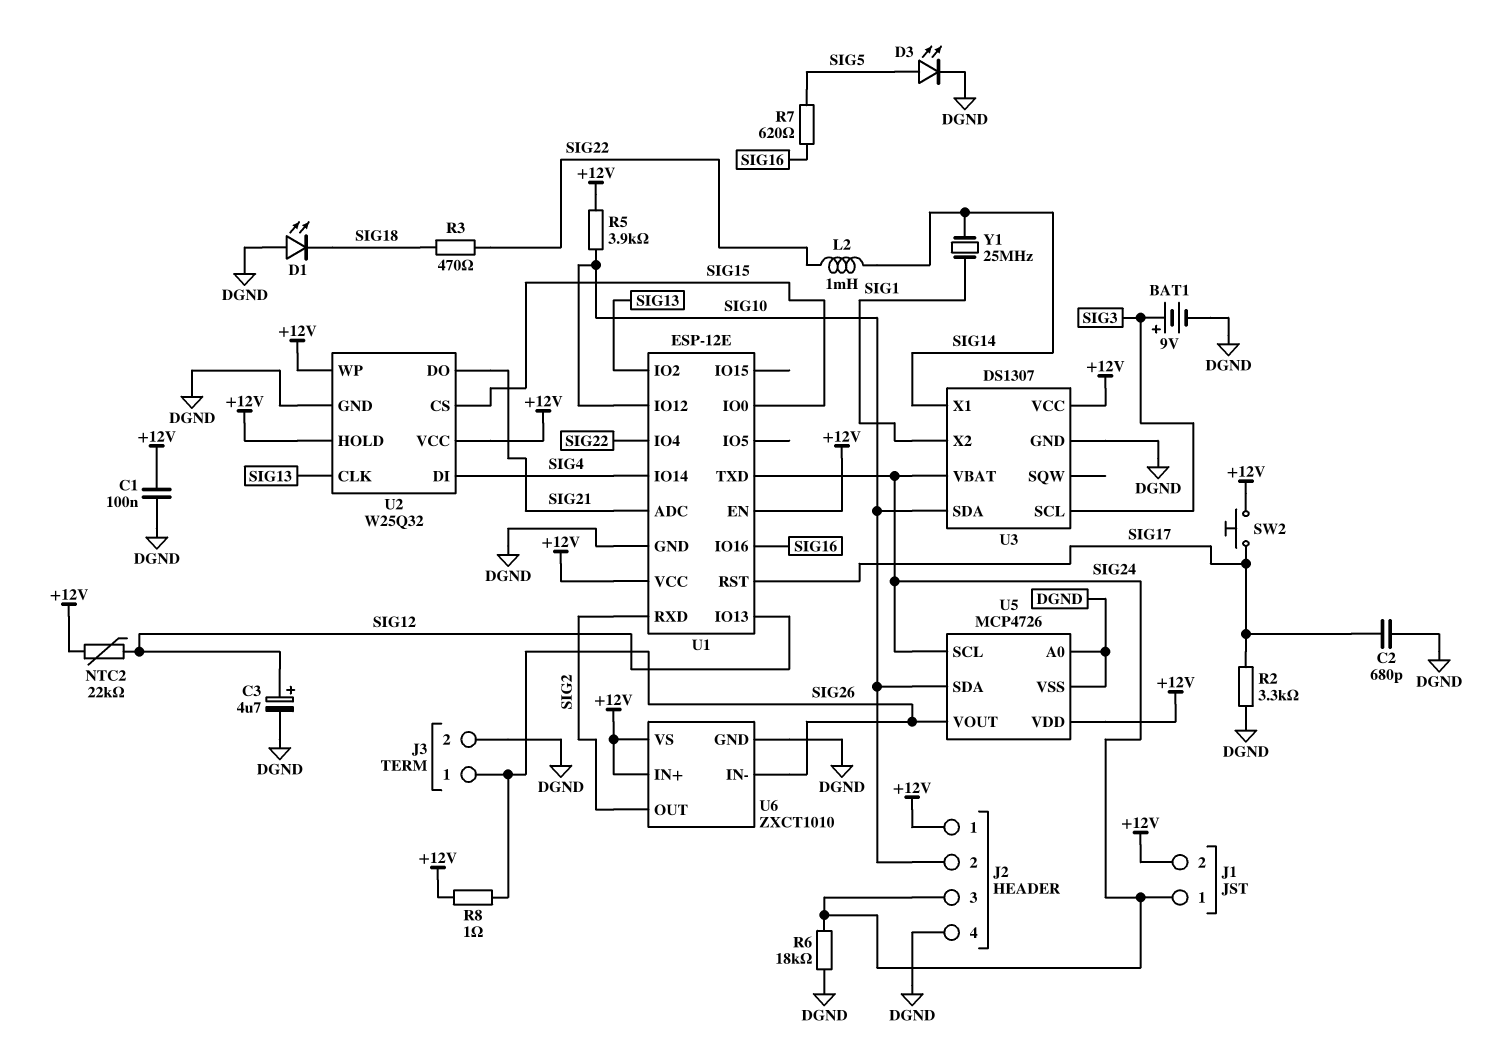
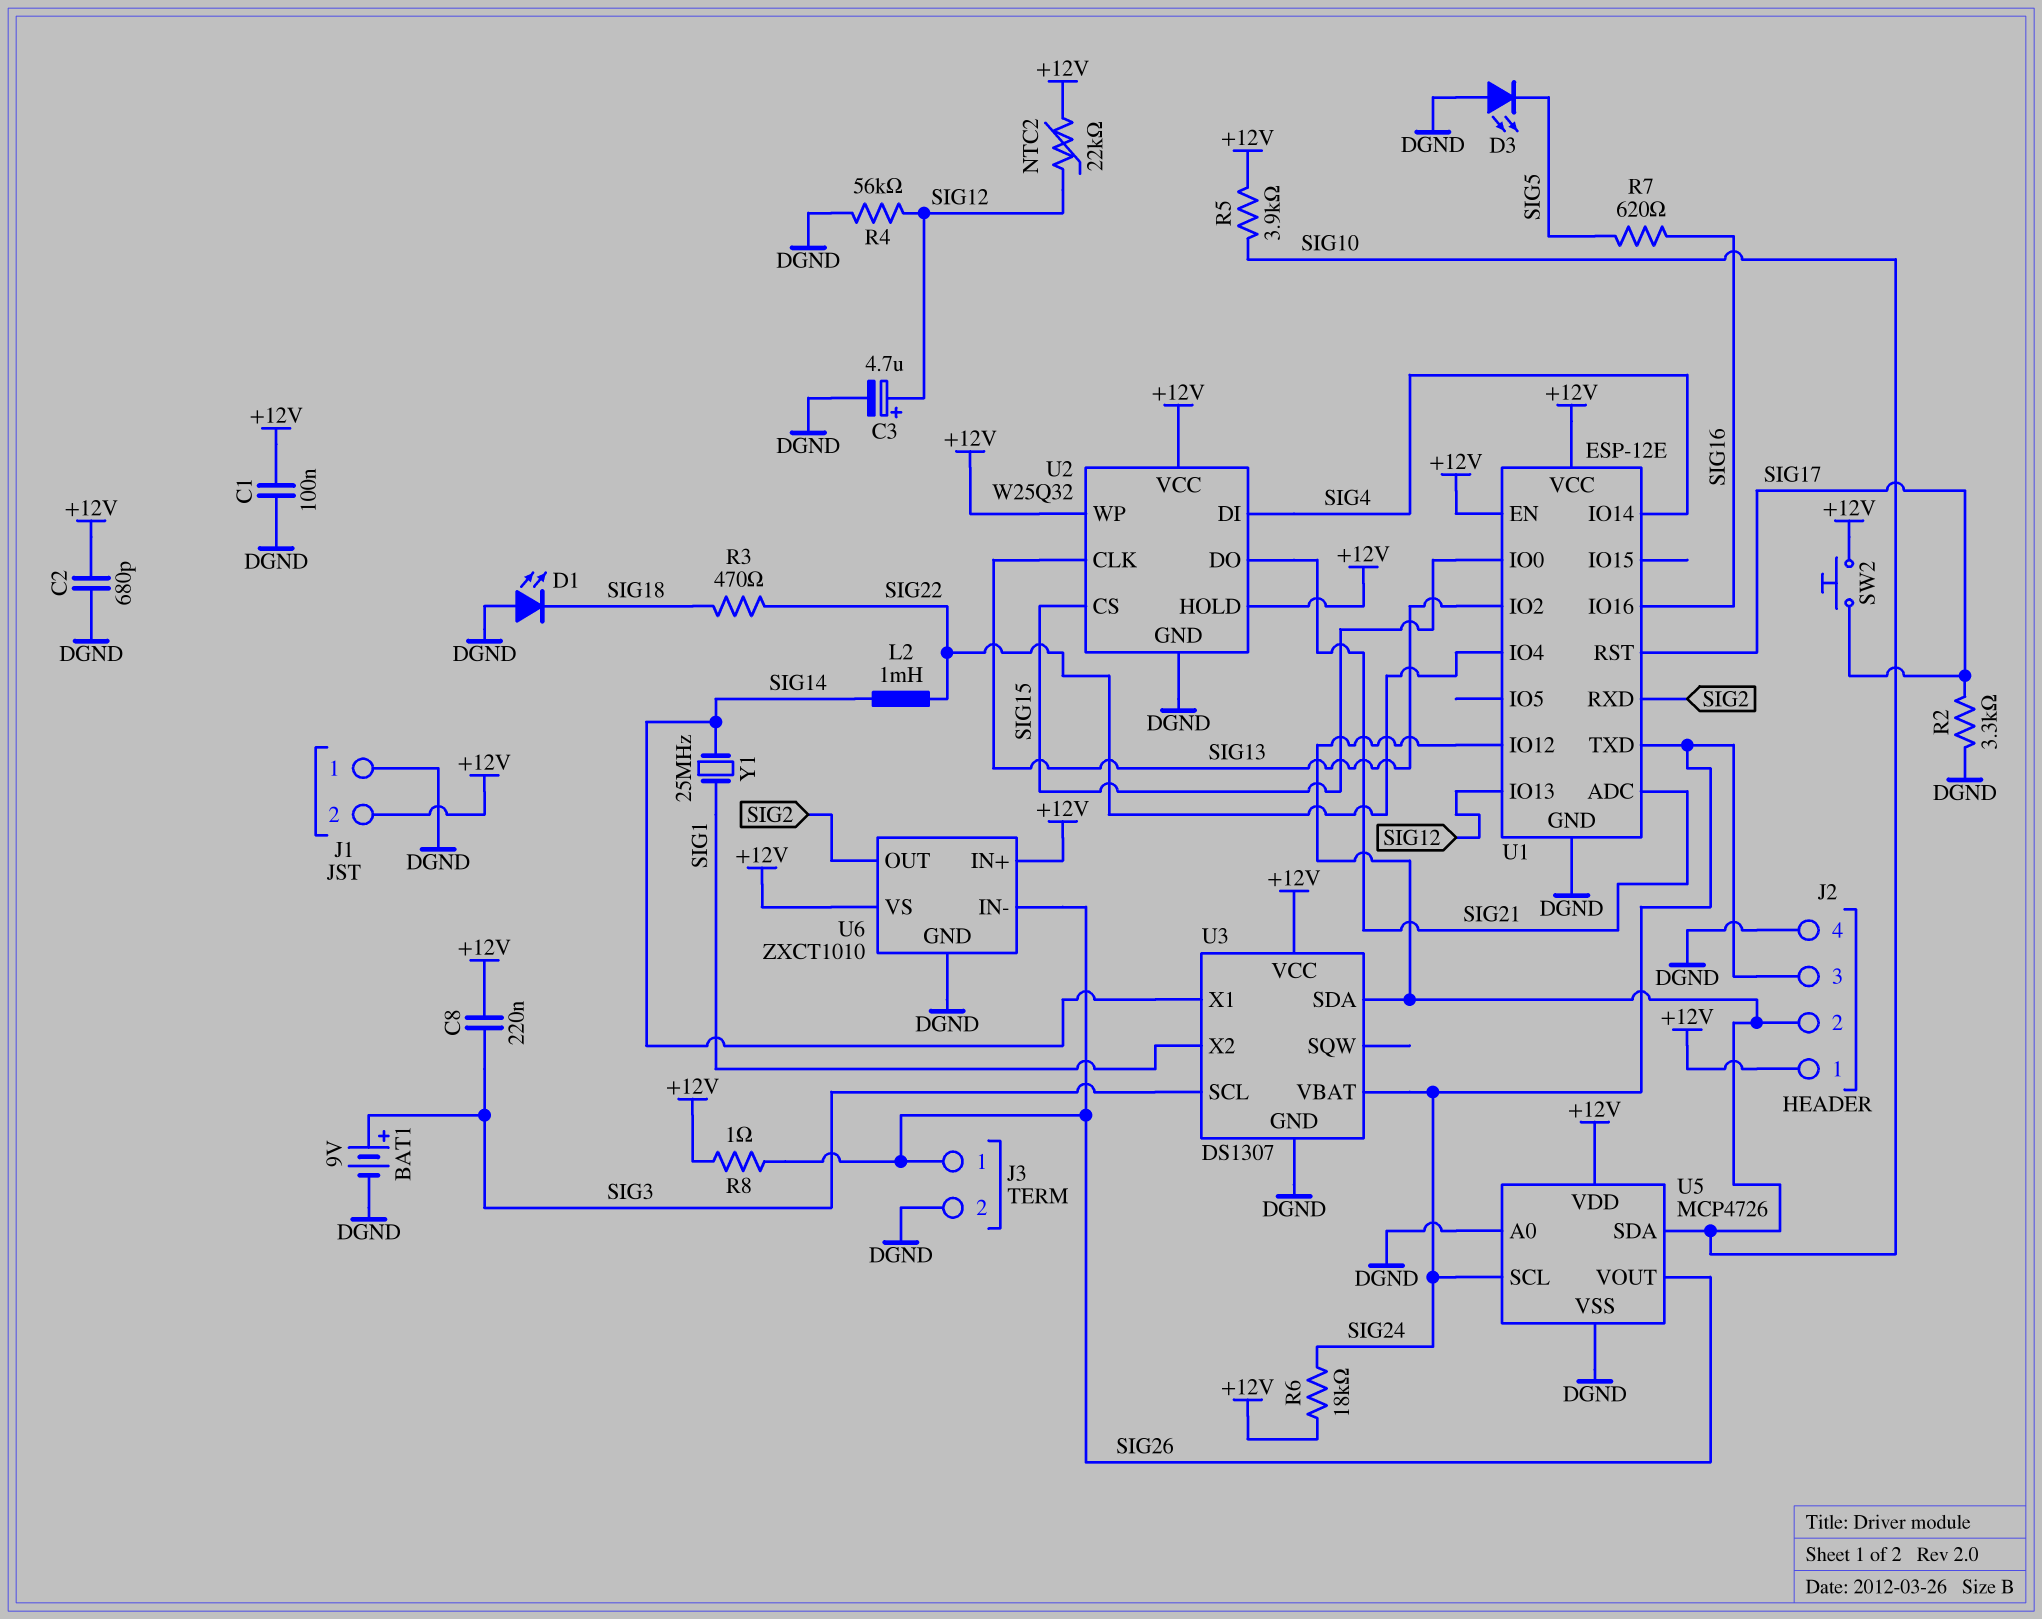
C2: 680pF (DGND, SIG17) -> 680pF (+12V, DGND)
C8: none -> 220nF (+12V, SIG3)
D3: LED (A SIG5, K DGND) -> LED (A DGND, K SIG5)
J1 pin 1: SIG24 -> DGND
R4: none -> 56k (DGND, SIG12)
R6: 18k (DGND, SIG24) -> 18k (+12V, SIG24)

